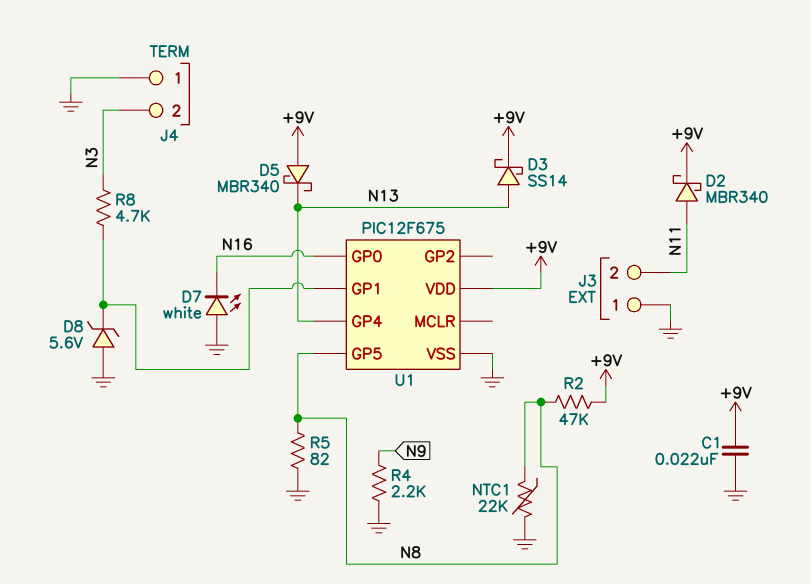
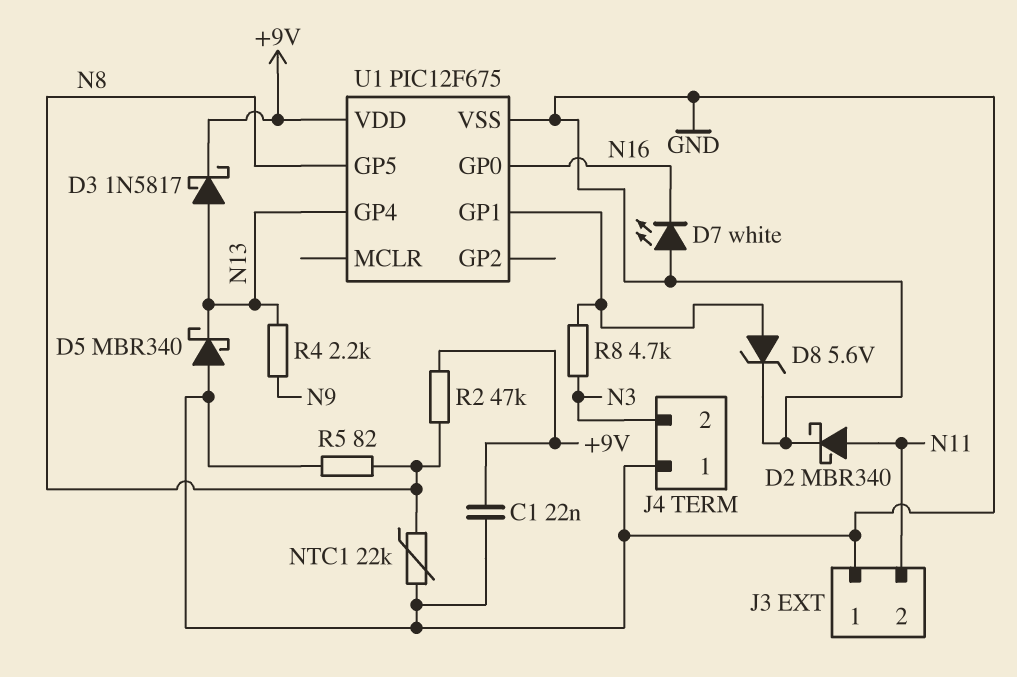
D2: schottky MBR340 (A N11, K +9V) -> schottky MBR340 (A N11, K GND)
D3: schottky SS14 (A N13, K +9V) -> schottky 1N5817 (A N13, K +9V)
D5: schottky MBR340 (A +9V, K N13) -> schottky MBR340 (A GND, K N13)
D8: zener 5.6V (A GND, K U1/GP1) -> zener 5.6V (A U1/GP1, K GND)
R4: 2.2k (GND, N9) -> 2.2k (N9, N13)

